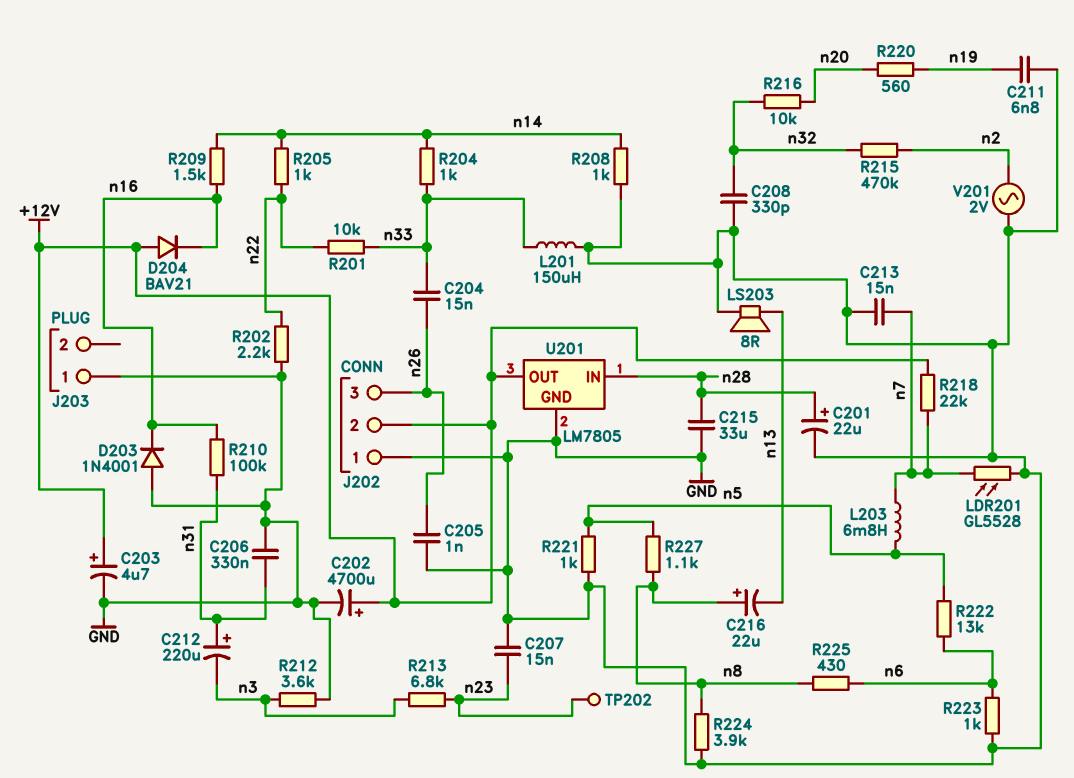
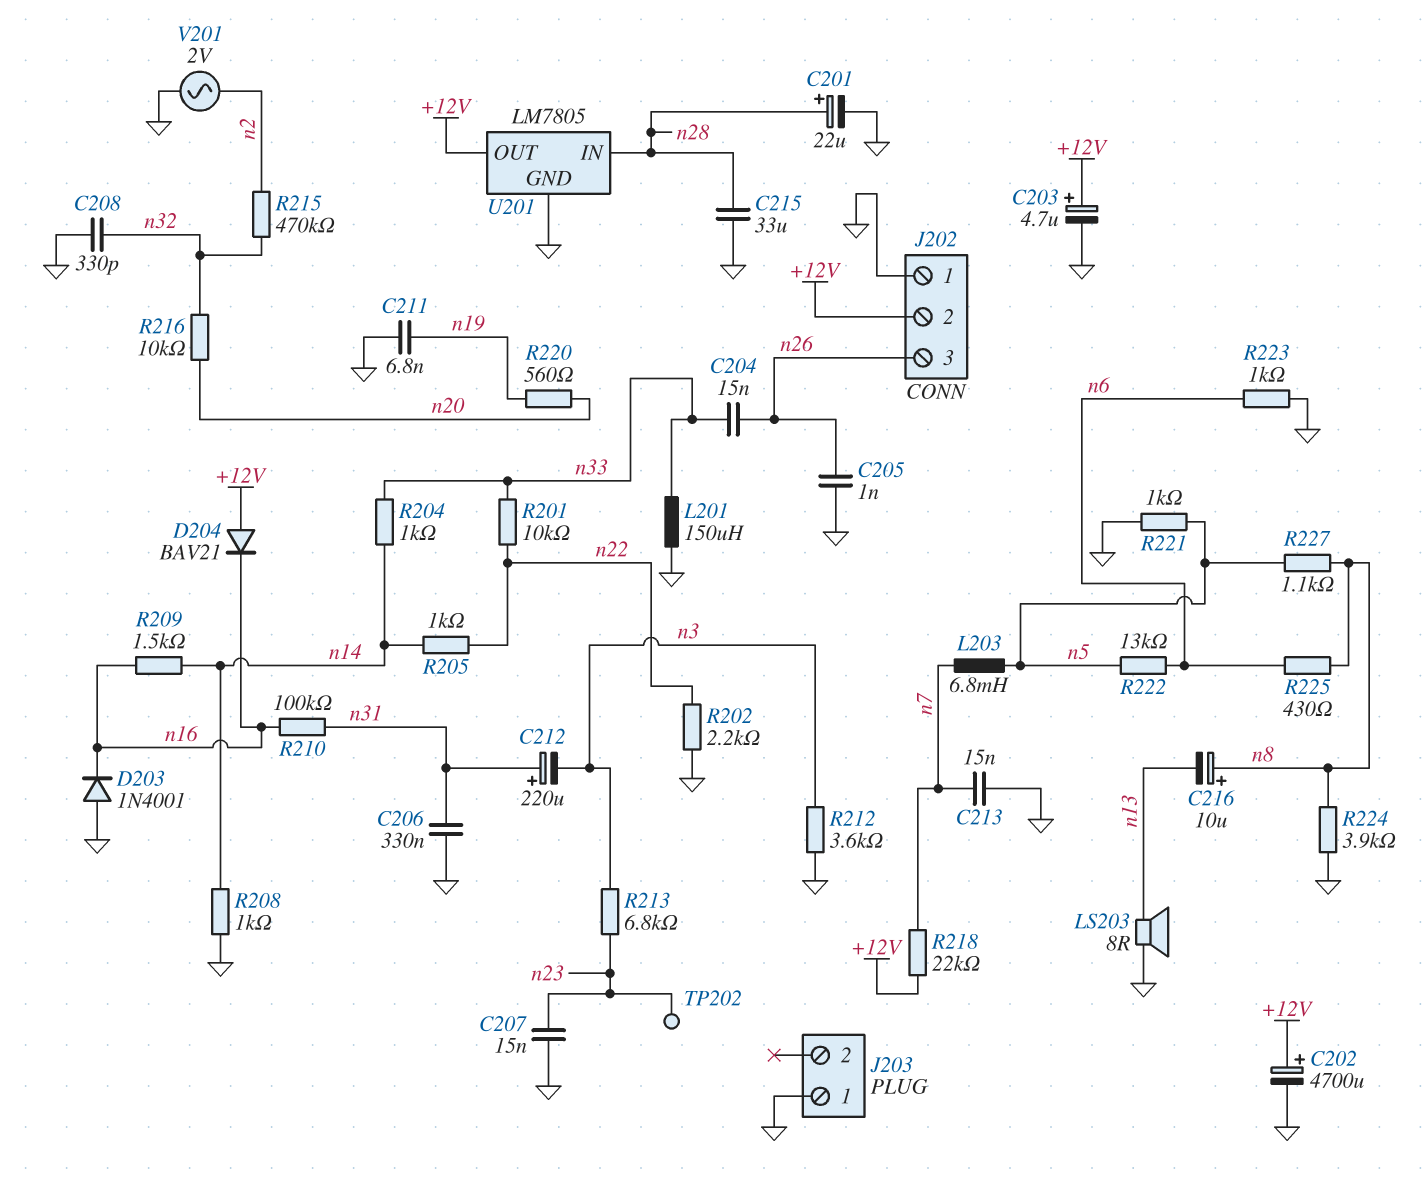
C216: 22uF (plus n8, minus n13) -> 10uF (plus n8, minus n13)
LDR201: GL5528 (GND, n7) -> none

